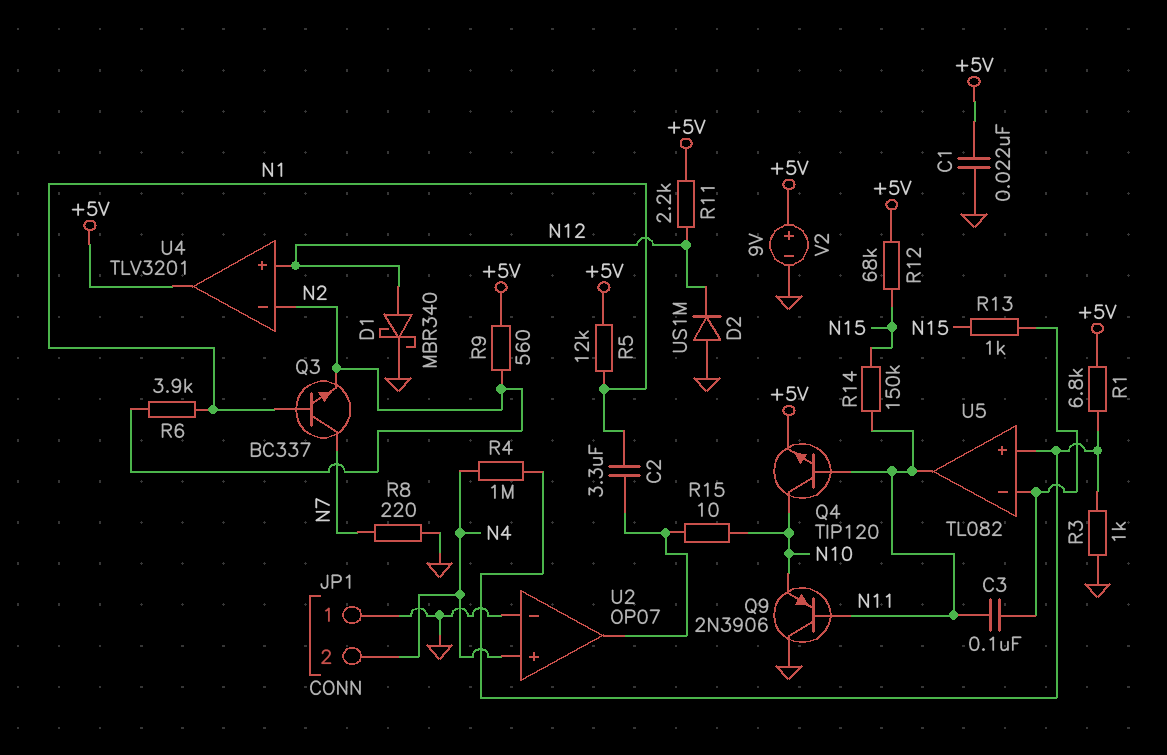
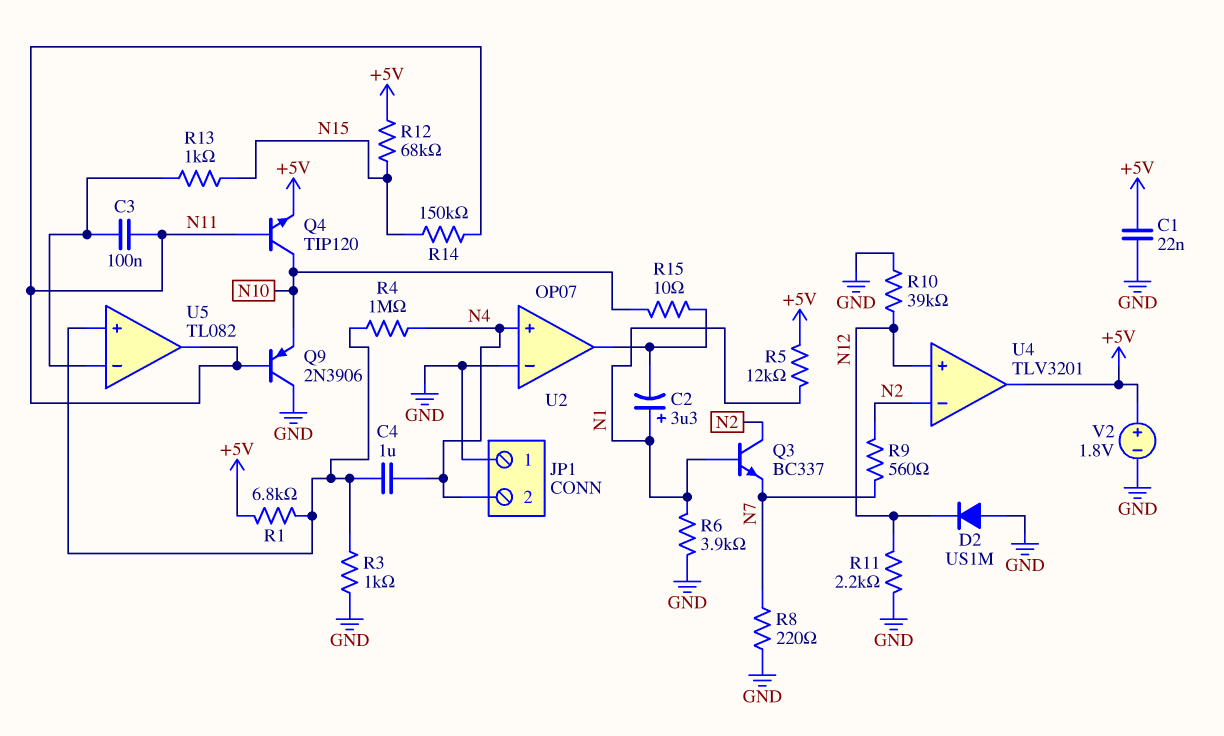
C2: 3.3uF (N1, U2/out) -> 3.3uF (plus N1, minus U2/out)
C4: none -> 1uF (N4, U5/in+)
D1: schottky MBR340 (A N12, K GND) -> none
Q3: NPN BC337 (B N1, C N7, E N2) -> NPN BC337 (B N1, C N2, E N7)
R6: 3.9k (N1, N2) -> 3.9k (GND, N1)
R9: 560 (+5V, N2) -> 560 (N2, N7)
R10: none -> 39k (GND, N12)
R11: 2.2k (+5V, N12) -> 2.2k (GND, N12)
V2: 9V (plus +5V, minus GND) -> 1.8V (plus +5V, minus GND)

